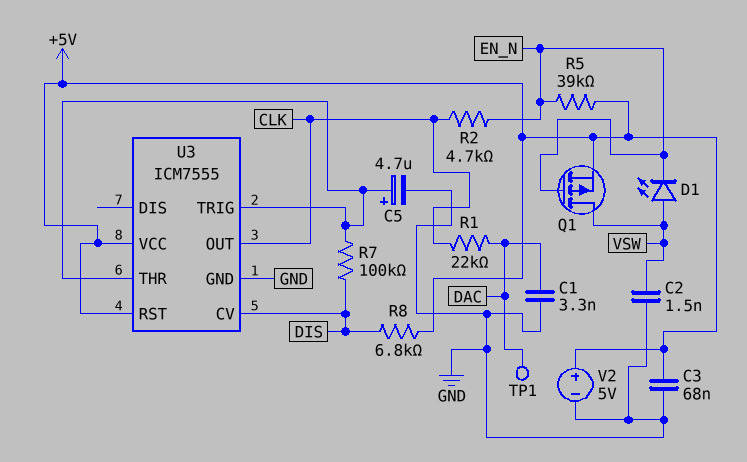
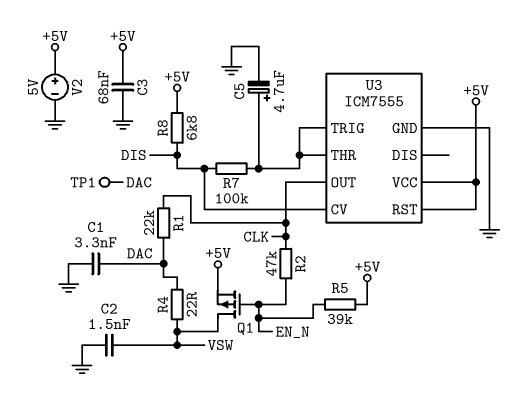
D1: LED (A VSW, K EN_N) -> none
R2: 4.7k (CLK, EN_N) -> 47k (CLK, EN_N)
R4: none -> 22 (DAC, VSW)

